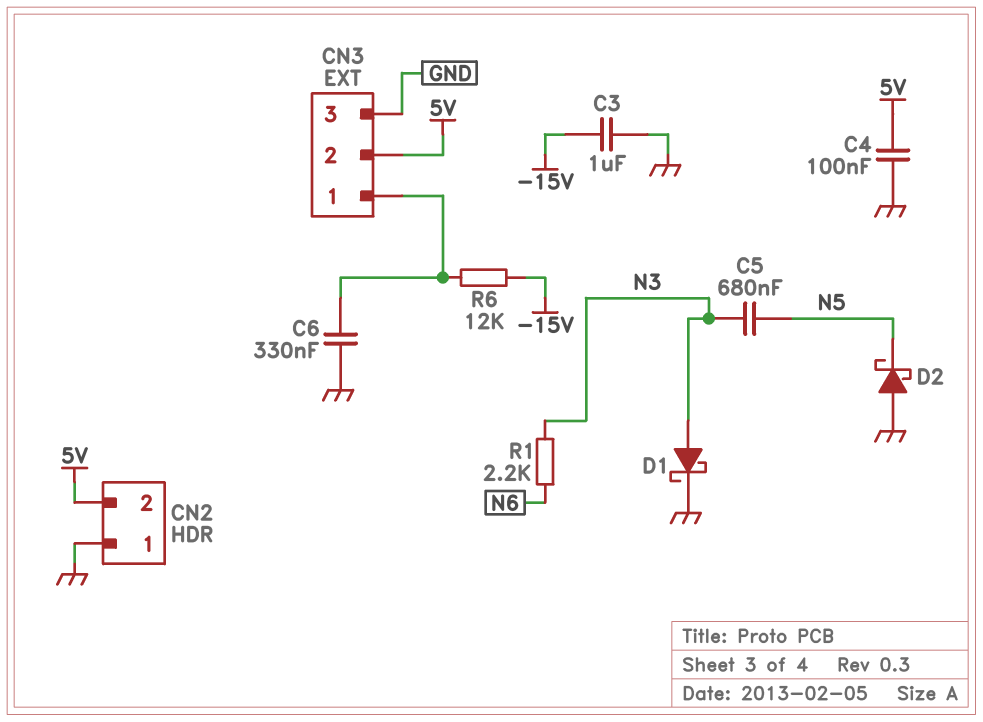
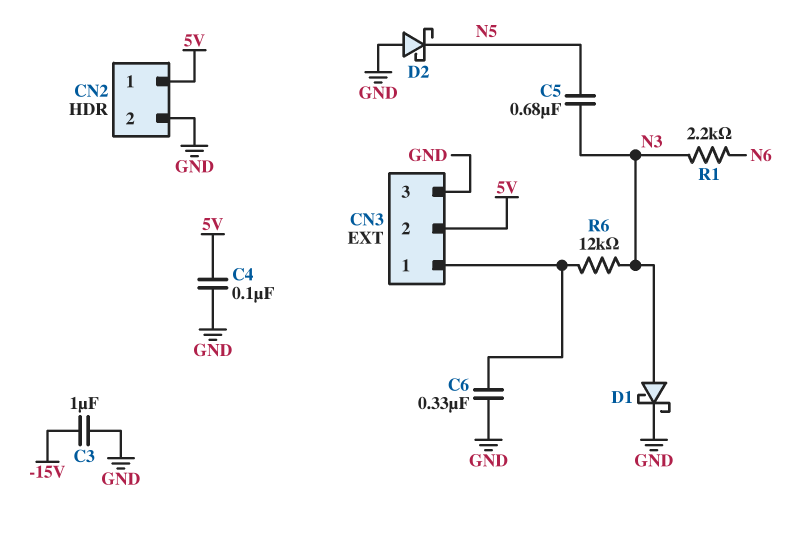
CN2 pin 1: GND -> 5V
CN2 pin 2: 5V -> GND
R6: 12k (-15V, CN3/1) -> 12k (CN3/1, N3)

